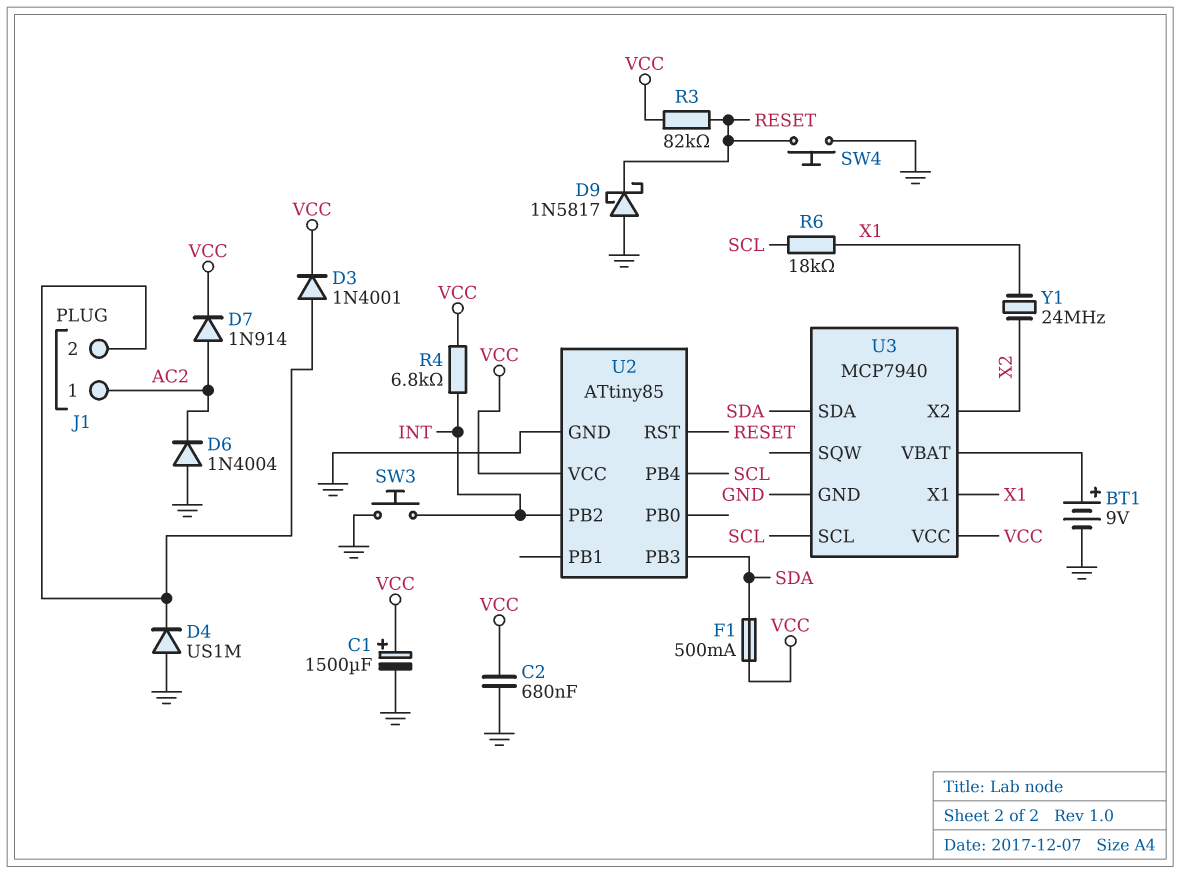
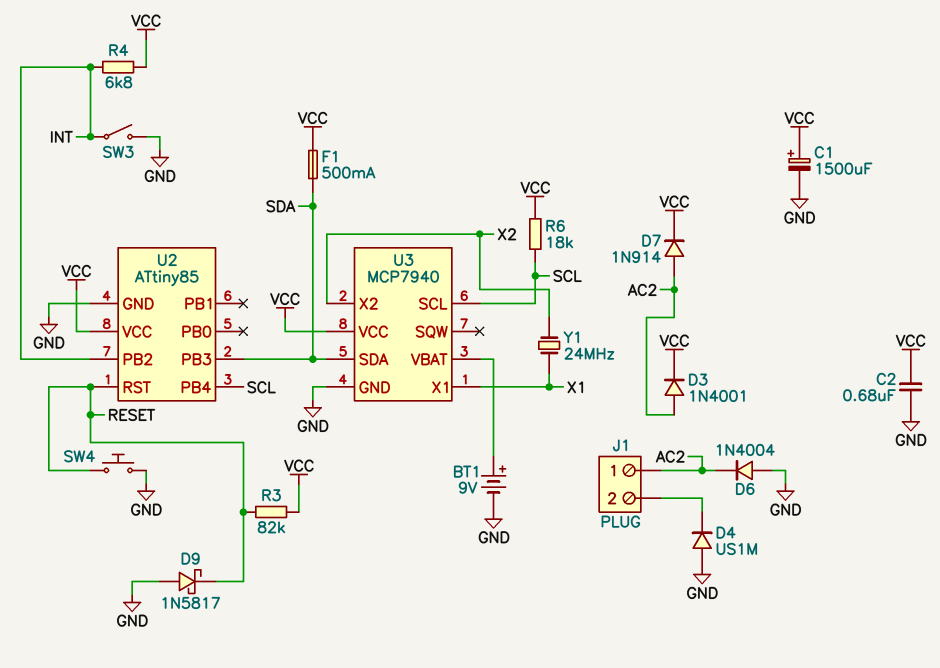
D3: diode 1N4001 (A J1/2, K VCC) -> diode 1N4001 (A AC2, K VCC)
R6: 18k (SCL, X1) -> 18k (SCL, VCC)
SW3: button (GND, INT) -> switch (GND, INT)

